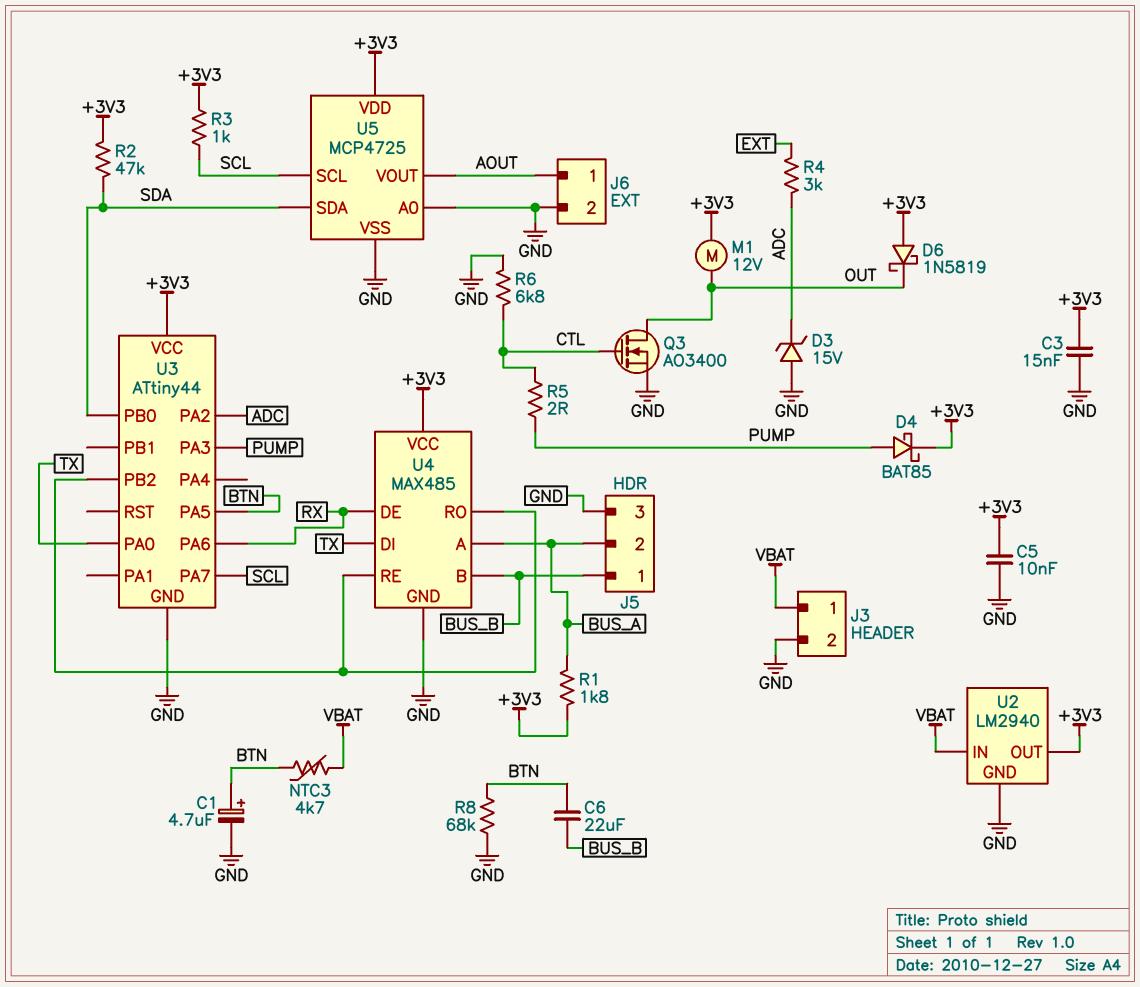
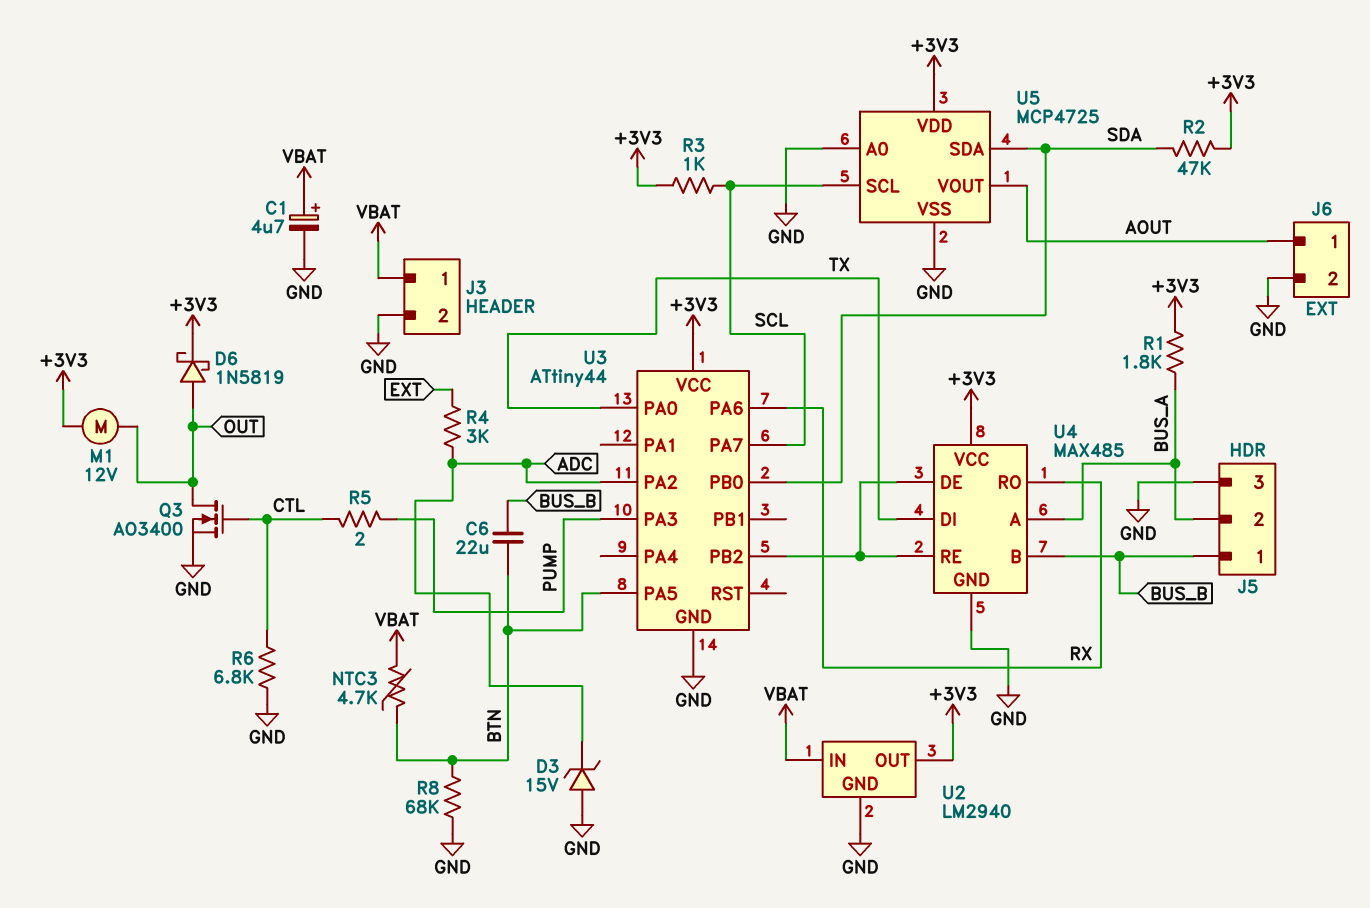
C1: 4.7uF (plus BTN, minus GND) -> 4.7uF (plus VBAT, minus GND)
C3: 15nF (+3V3, GND) -> none
C5: 10nF (+3V3, GND) -> none
D4: schottky BAT85 (A PUMP, K +3V3) -> none
D6: schottky 1N5819 (A +3V3, K OUT) -> schottky 1N5819 (A OUT, K +3V3)
U4 pin DE: RX -> U3/PB2
U4 pin RO: U3/PB2 -> RX

